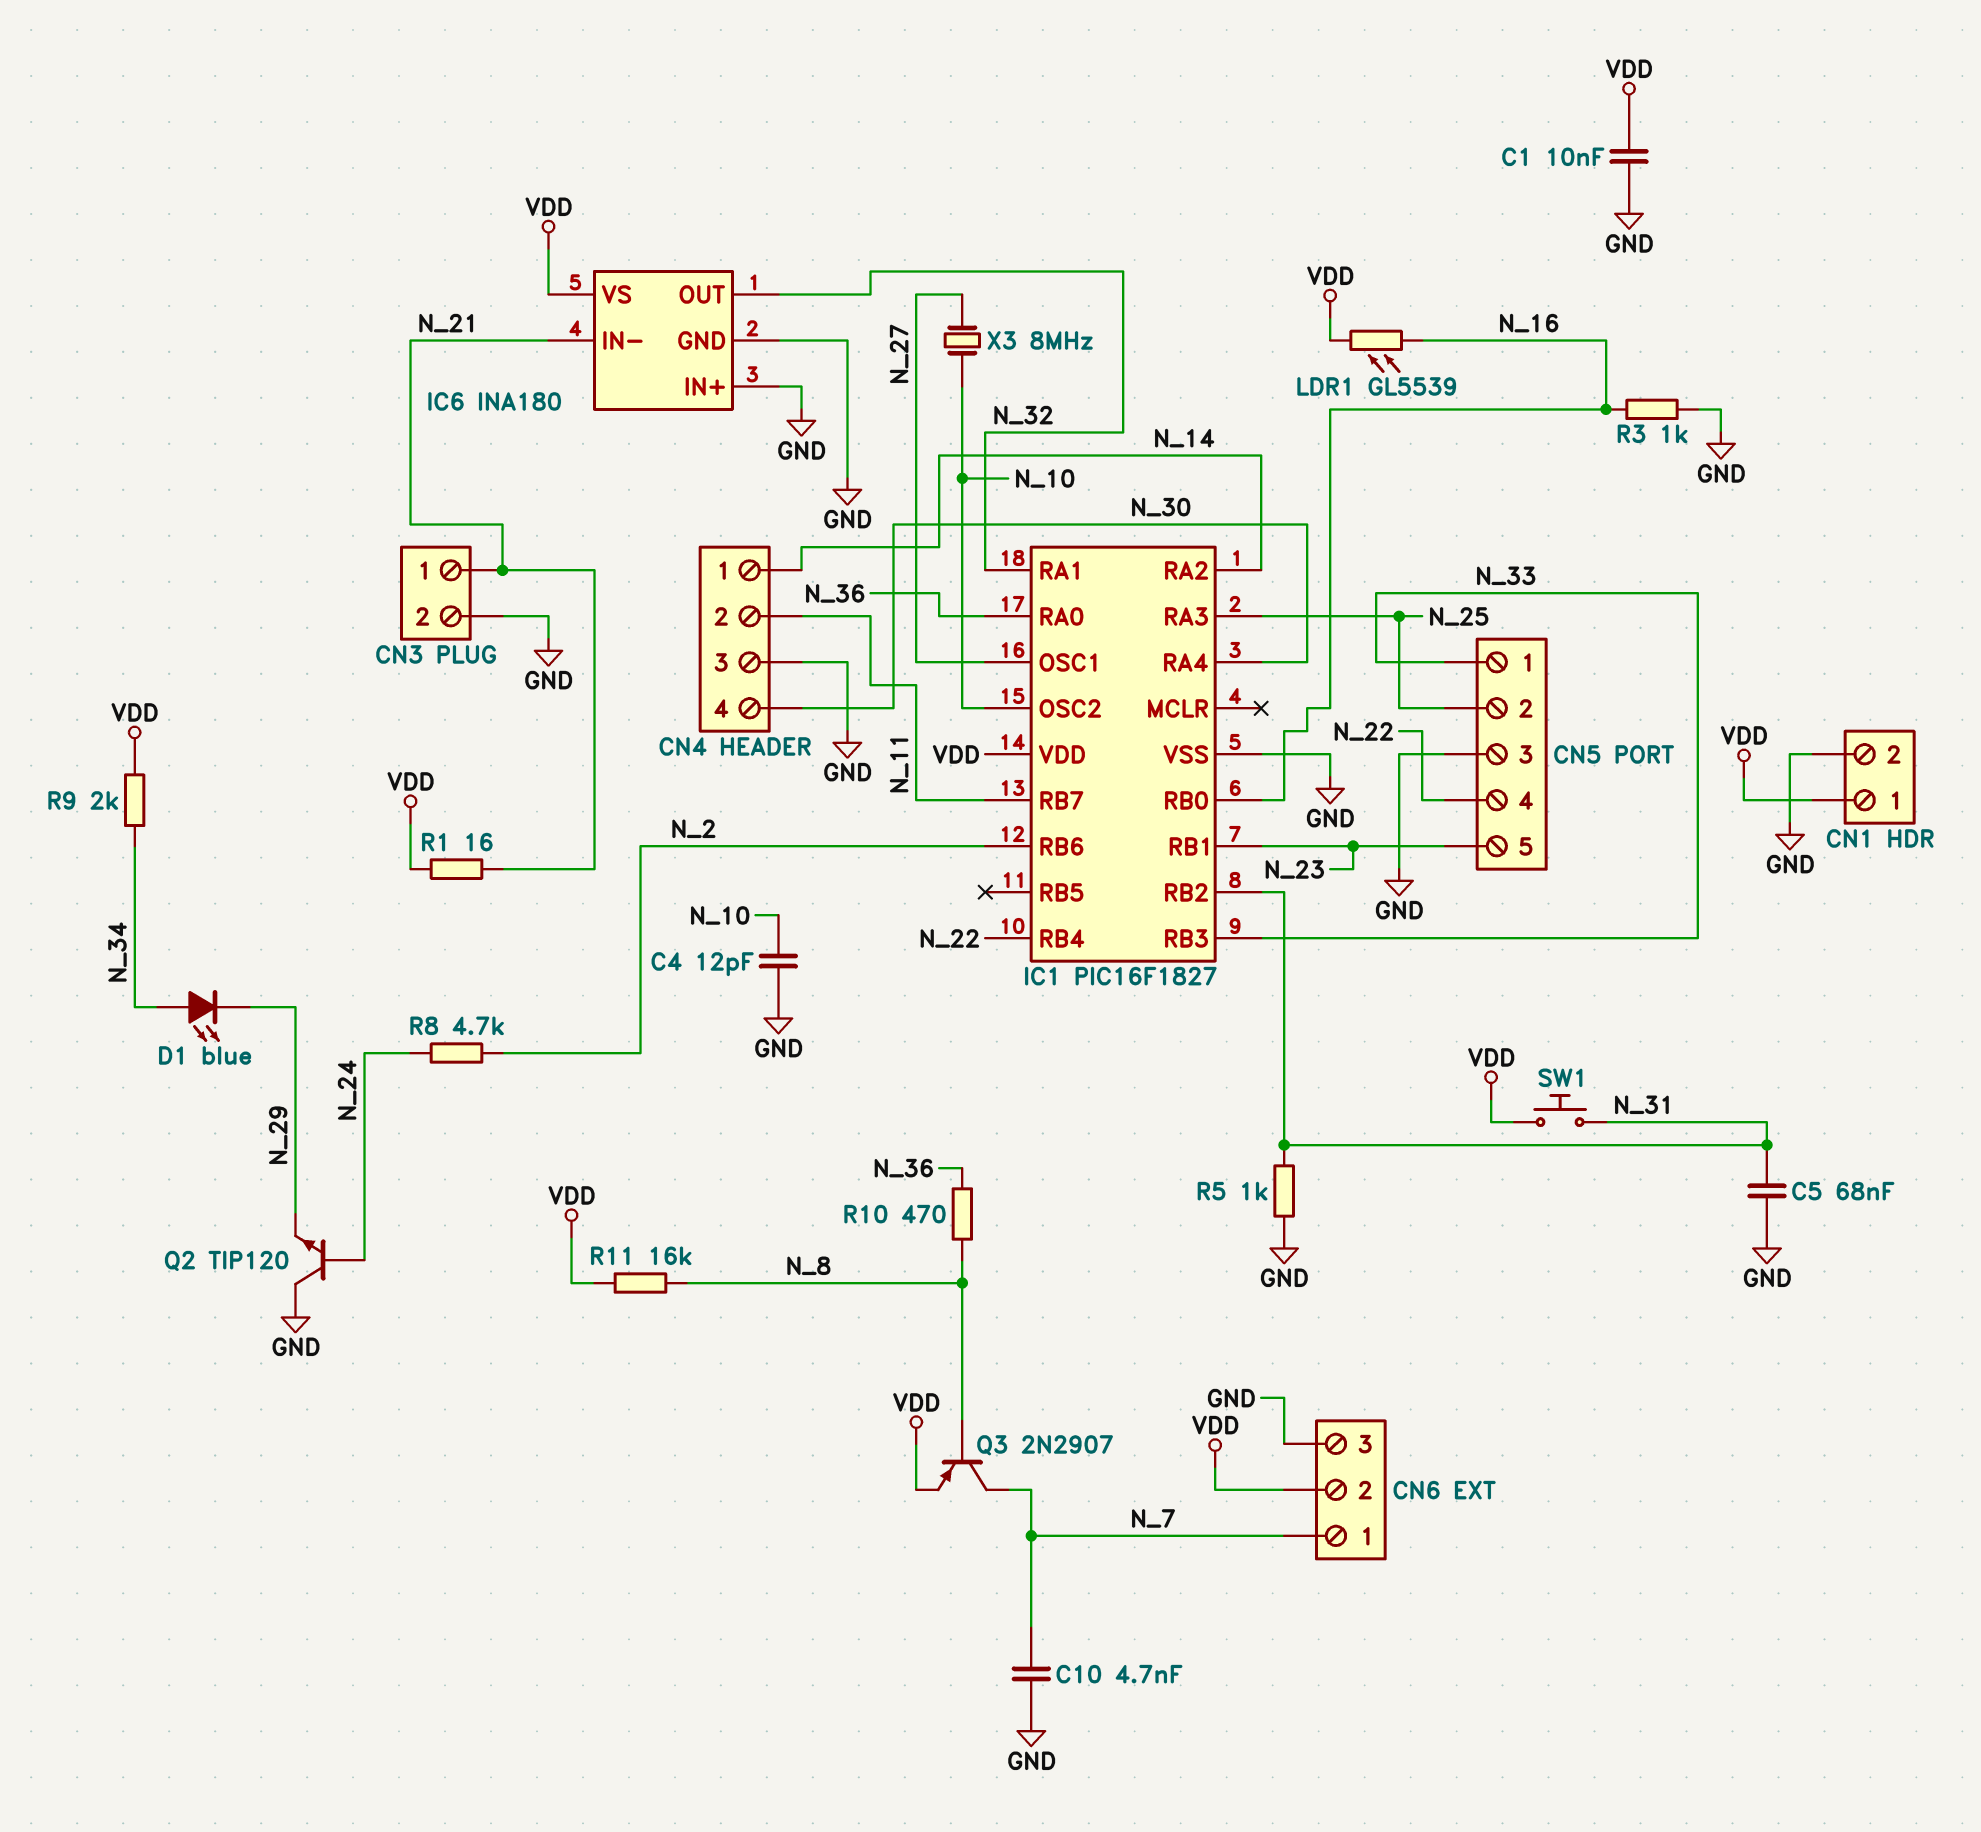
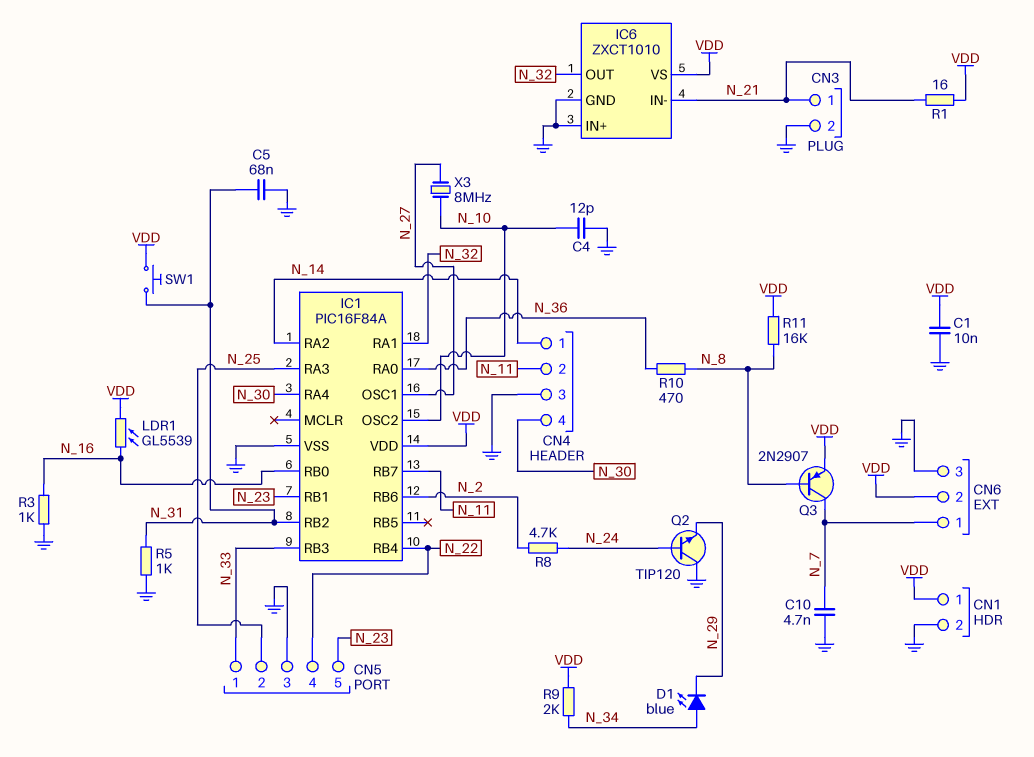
IC1: PIC16F1827 -> PIC16F84A
IC6: INA180 -> ZXCT1010

